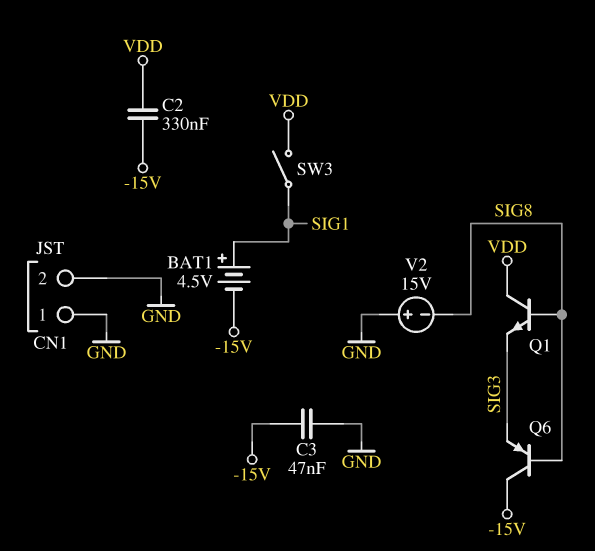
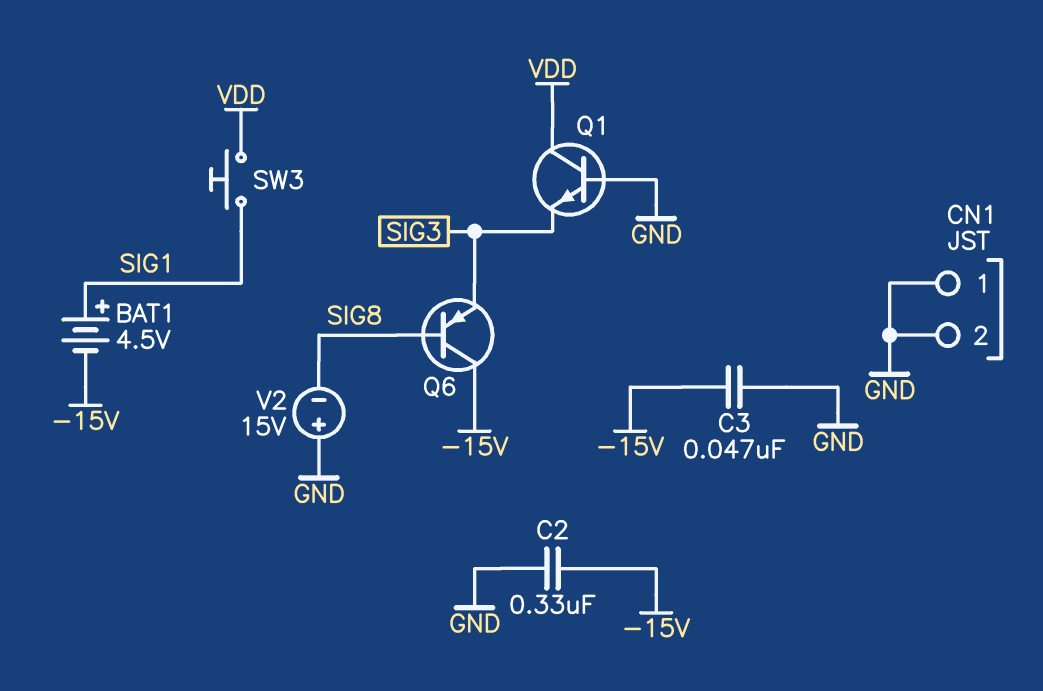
C2: 330nF (-15V, VDD) -> 330nF (-15V, GND)
Q1: NPN (B SIG8, C VDD, E SIG3) -> NPN (B GND, C VDD, E SIG3)
SW3: switch (SIG1, VDD) -> button (SIG1, VDD)

